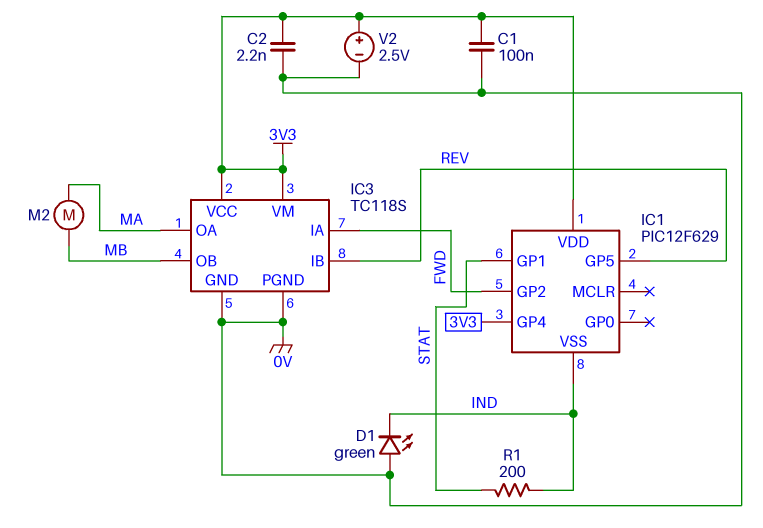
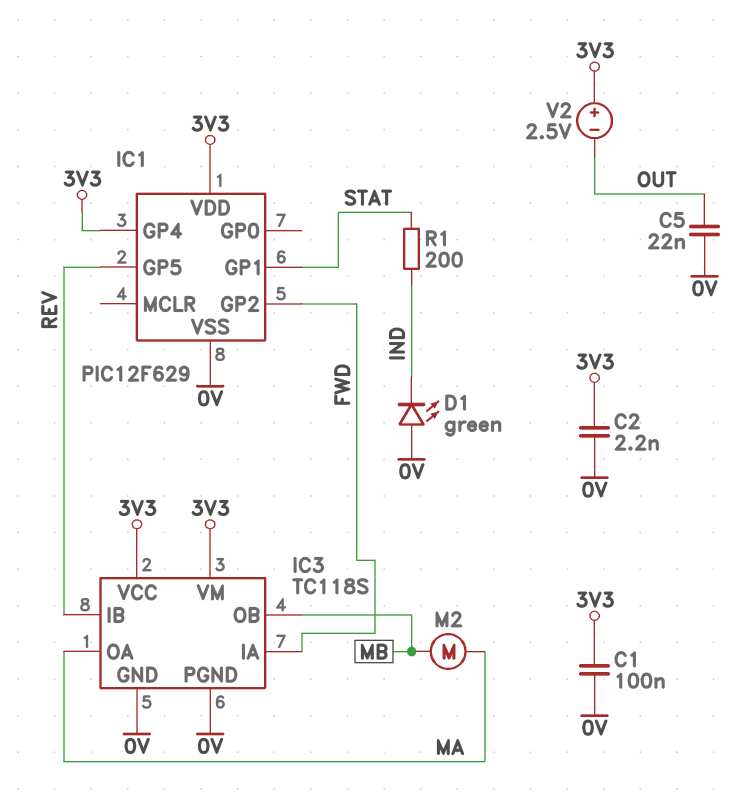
C5: none -> 22nF (0V, OUT)
IC1 pin VSS: IND -> 0V
V2: 2.5V (plus 3V3, minus 0V) -> 2.5V (plus 3V3, minus OUT)

